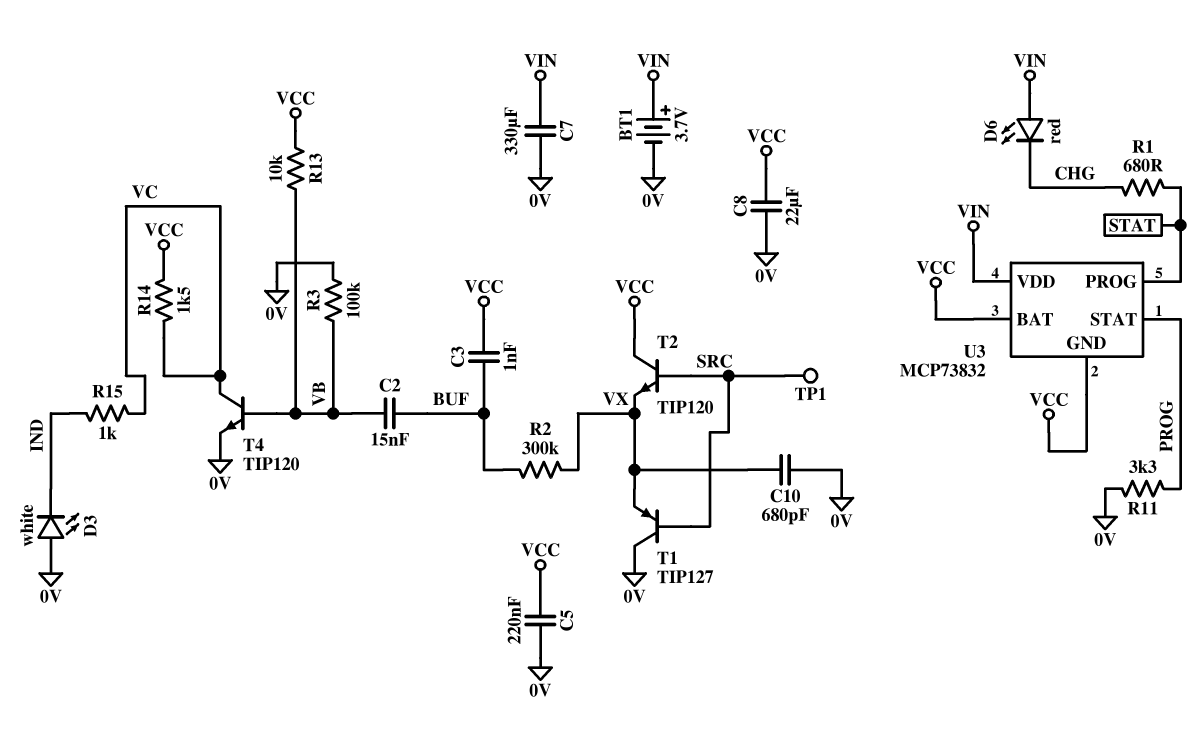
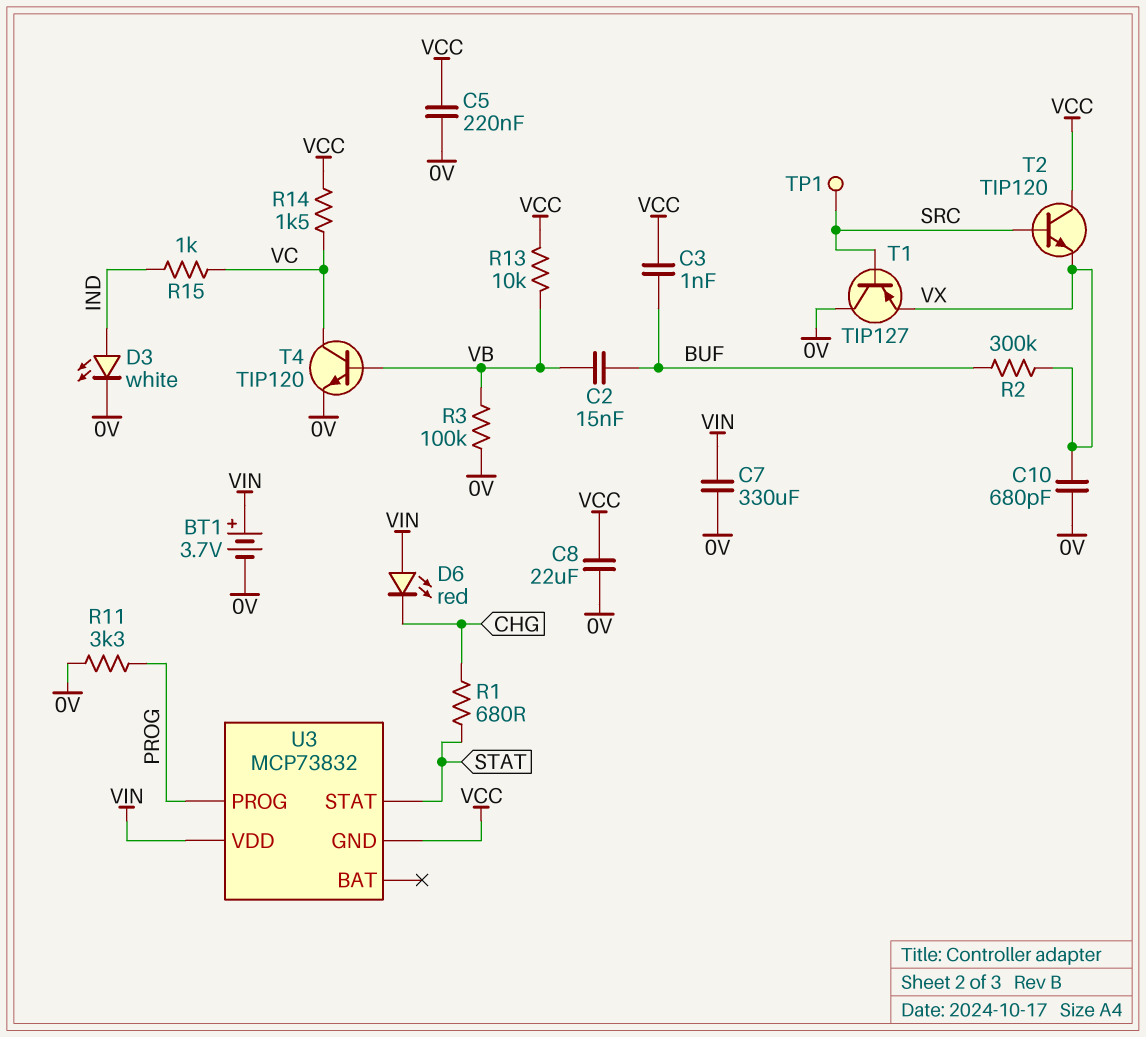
D3: LED white (A 0V, K IND) -> LED white (A IND, K 0V)
U3 pin BAT: VCC -> none
U3 pin PROG: STAT -> PROG
U3 pin STAT: PROG -> STAT

